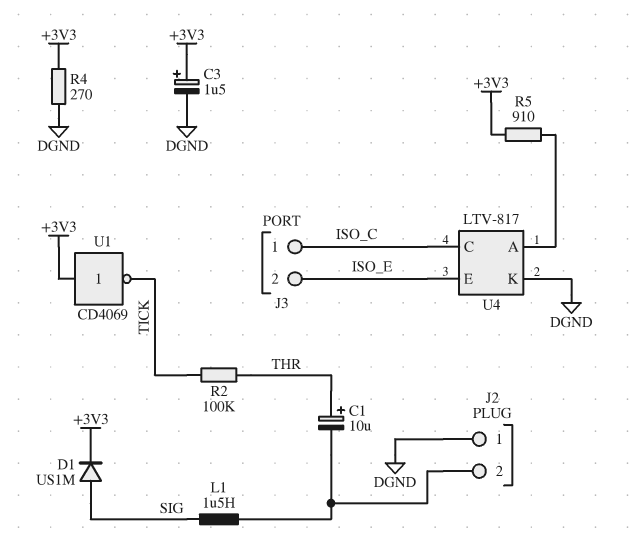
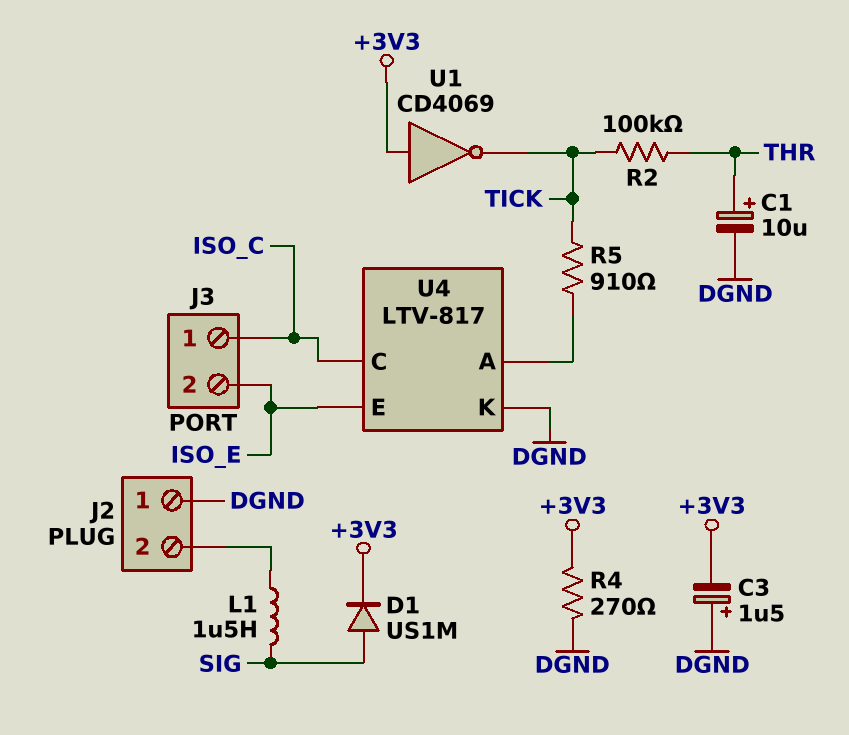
C1: 10uF (plus THR, minus J2/2) -> 10uF (plus THR, minus DGND)
C3: 1.5uF (plus +3V3, minus DGND) -> 1.5uF (plus DGND, minus +3V3)
R5: 910 (+3V3, U4/A) -> 910 (TICK, U4/A)

